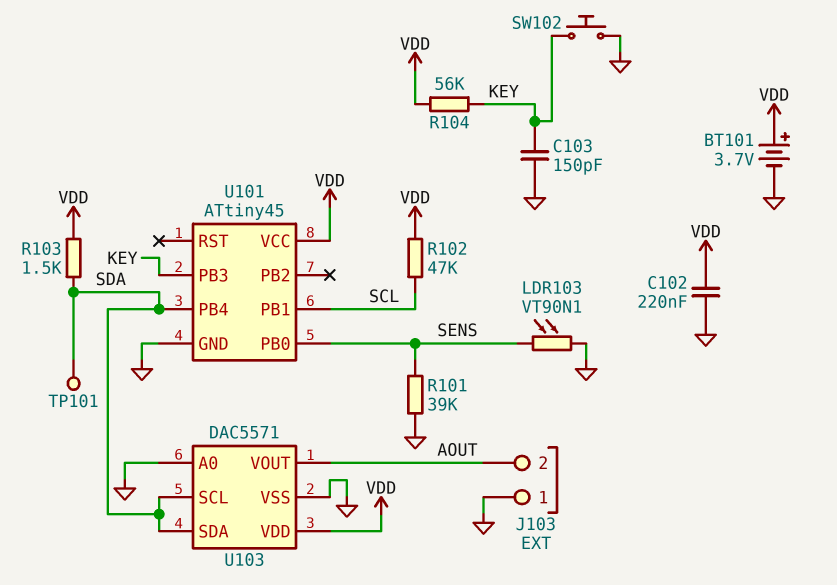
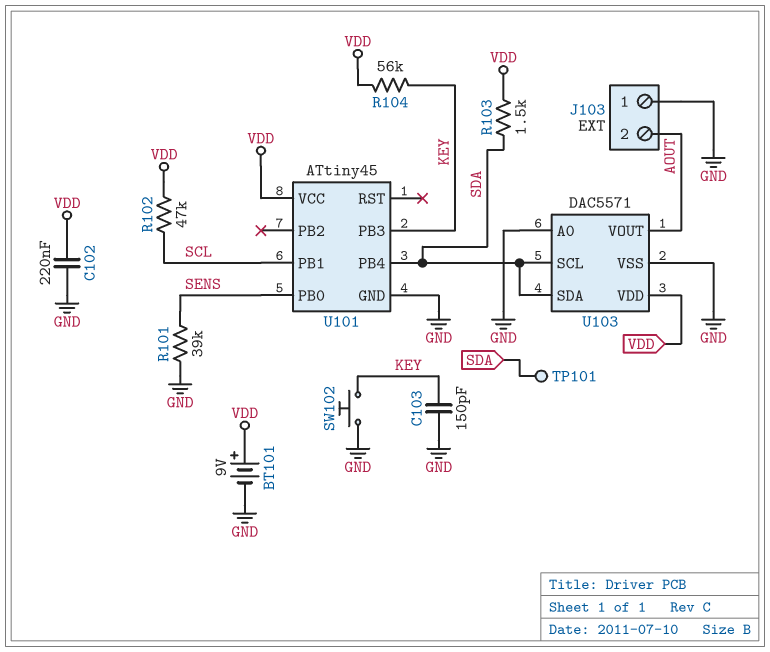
BT101: 3.7V (plus VDD, minus GND) -> 9V (plus VDD, minus GND)
LDR103: VT90N1 (GND, SENS) -> none

